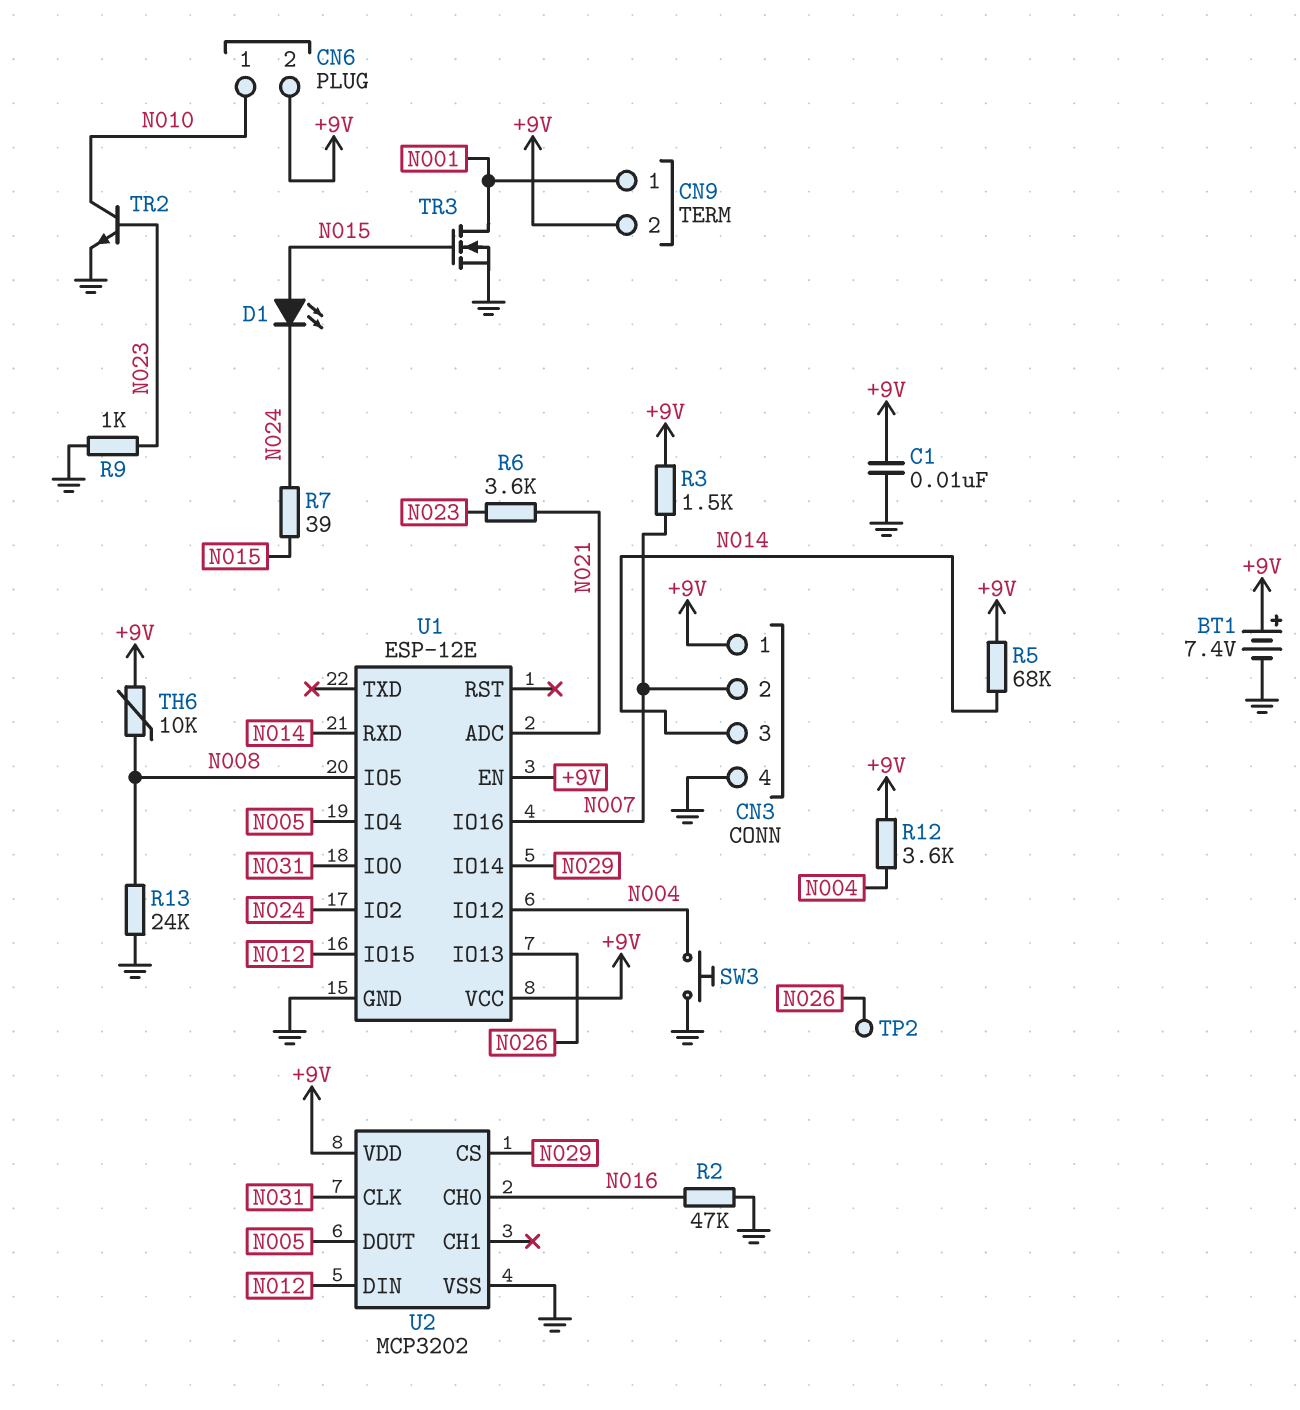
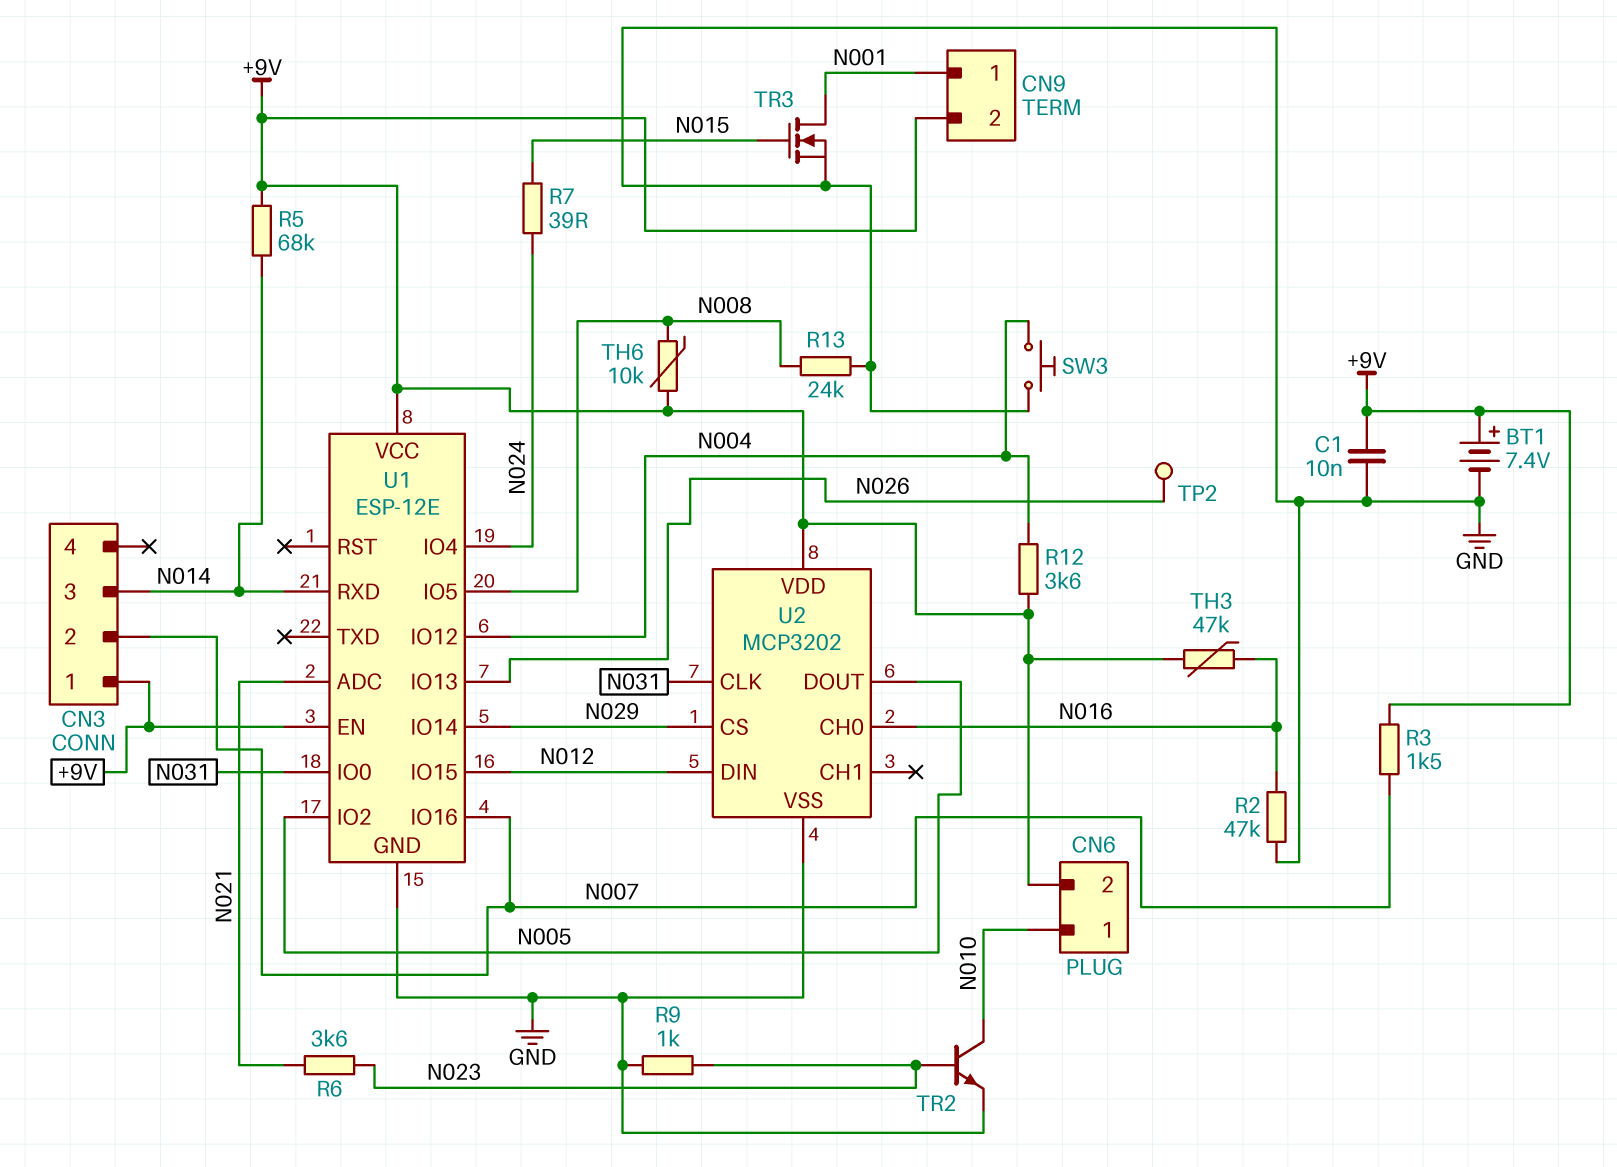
CN3 pin 4: GND -> none
D1: LED (A N015, K N024) -> none
TH3: none -> 47k (+9V, N016)
U1 pin IO2: N024 -> N005
U1 pin IO4: N005 -> N024

